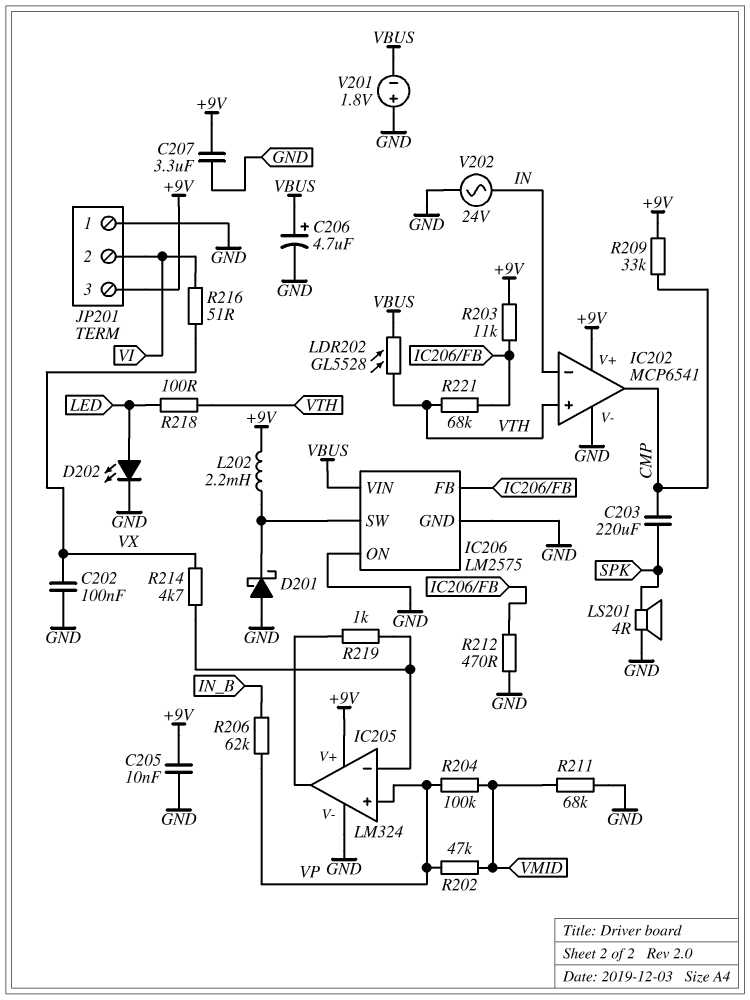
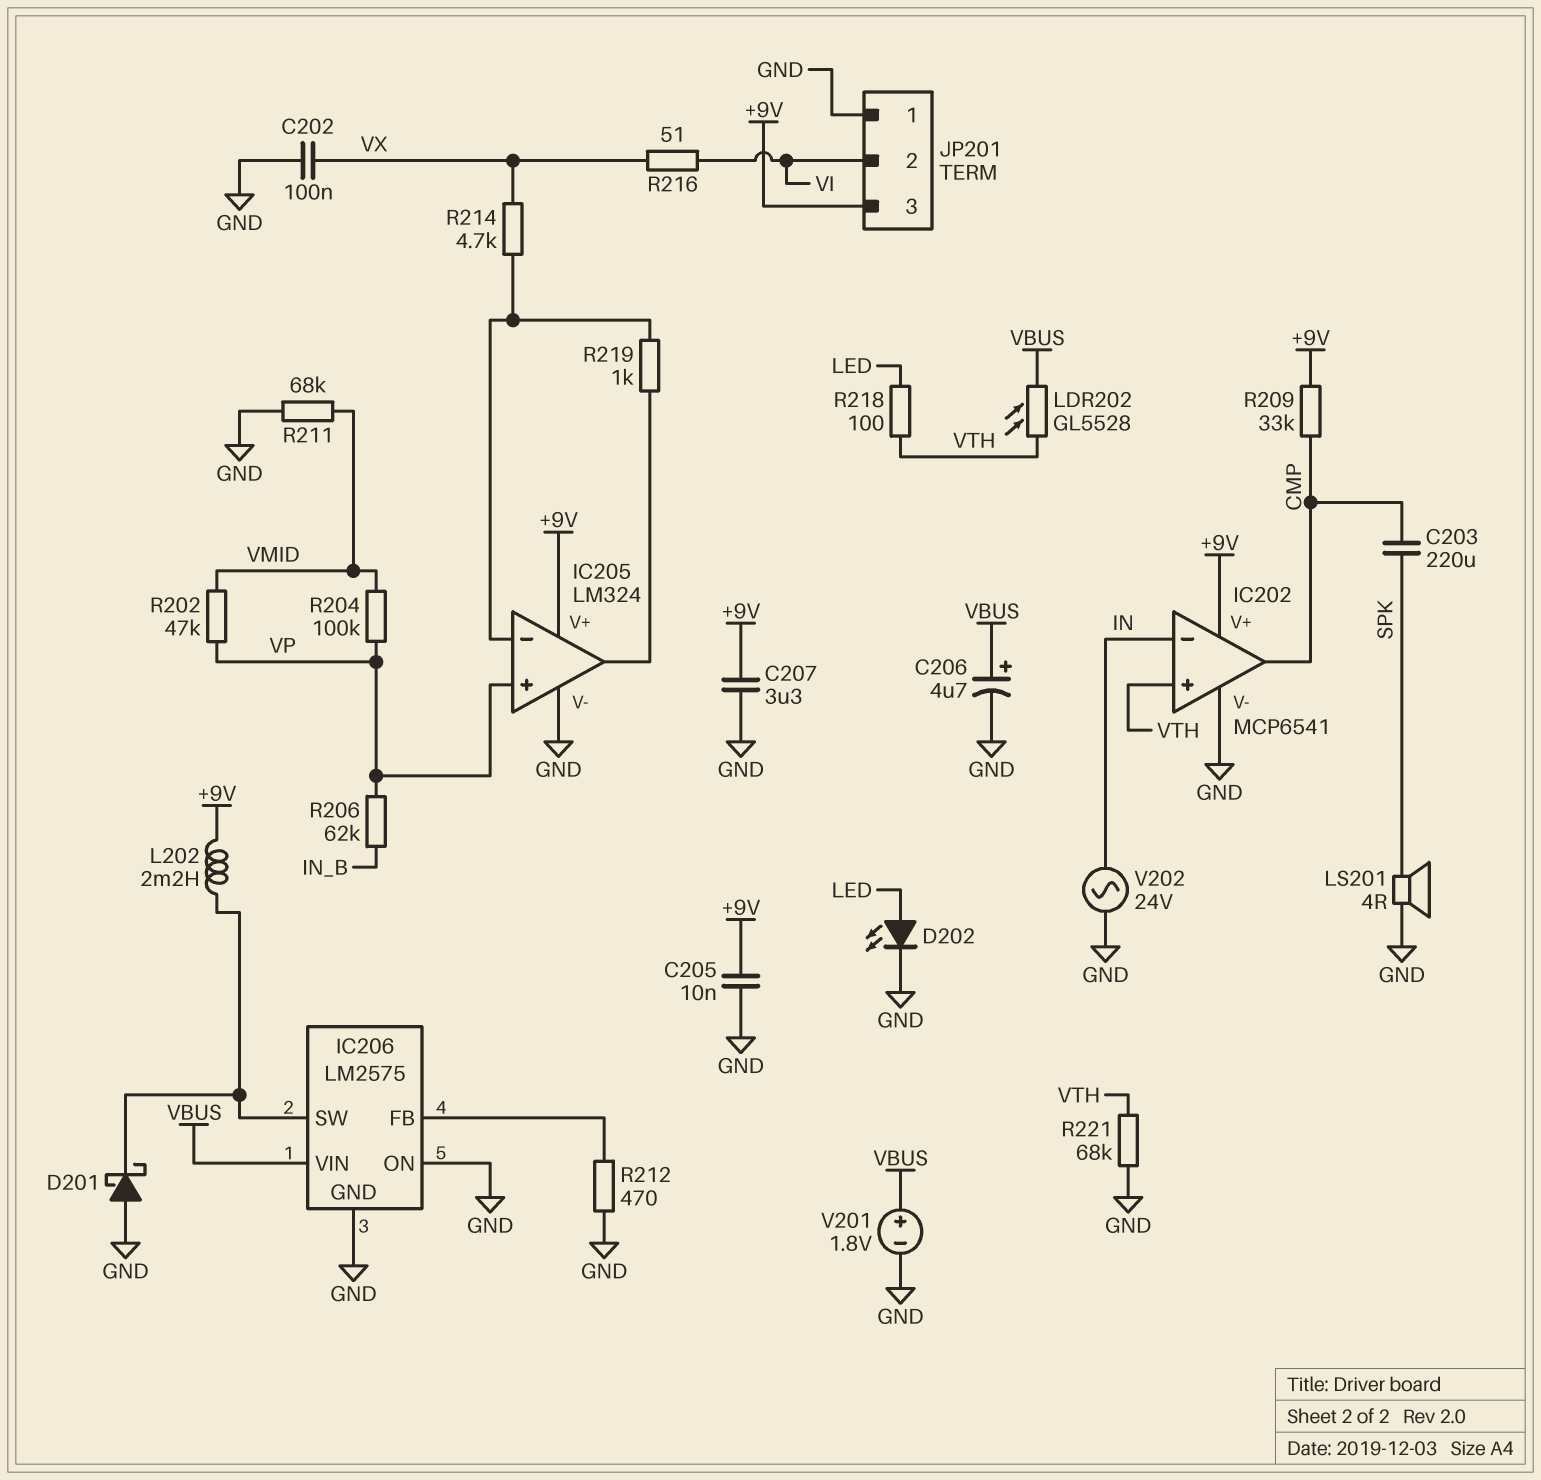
R203: 11k (+9V, IC206/FB) -> none
R221: 68k (IC206/FB, VTH) -> 68k (GND, VTH)
V201: 1.8V (plus GND, minus VBUS) -> 1.8V (plus VBUS, minus GND)

